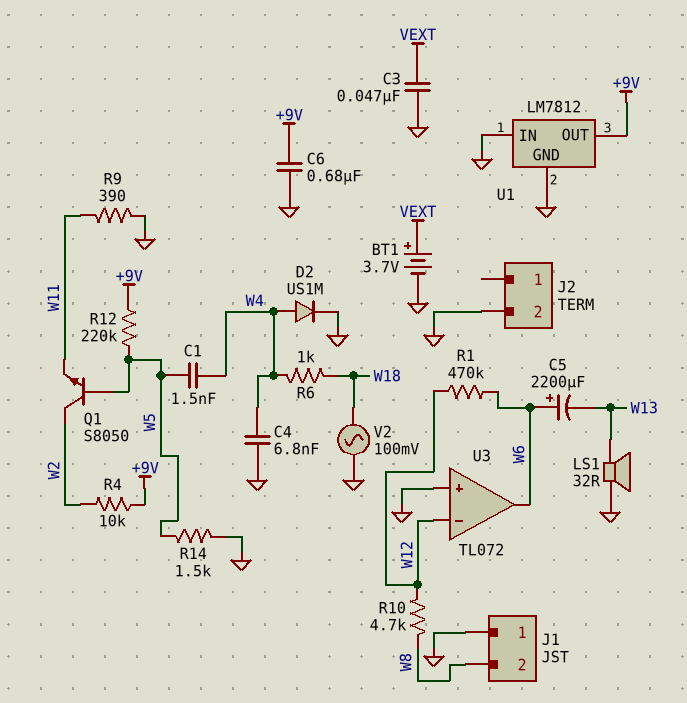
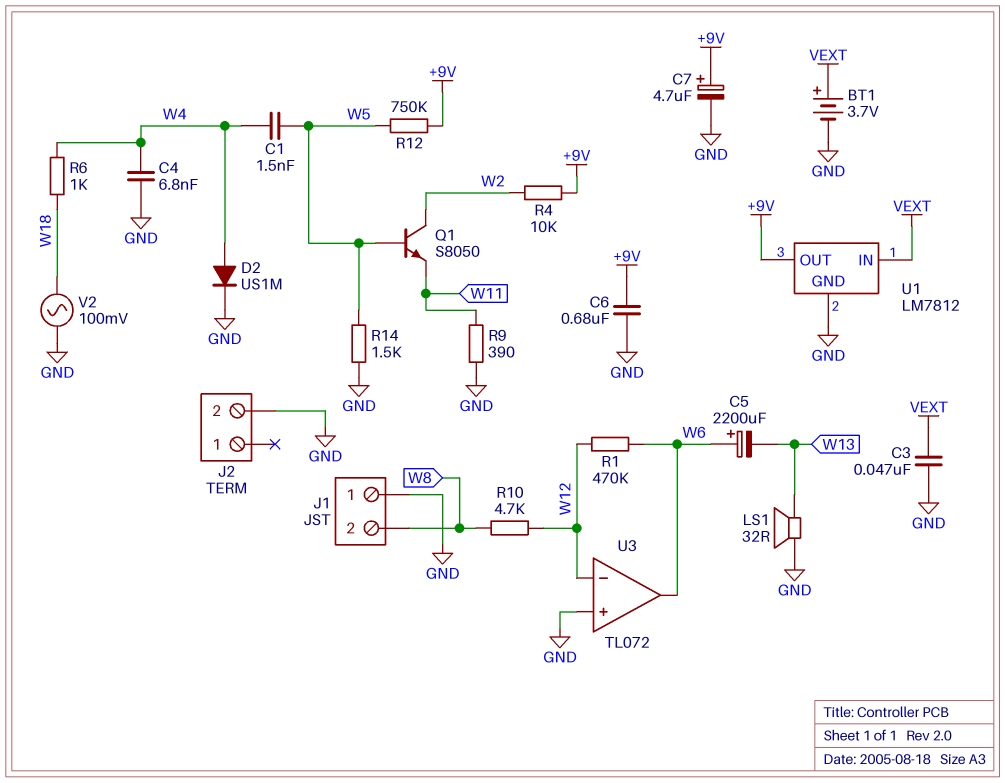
C7: none -> 4.7uF (plus +9V, minus GND)
R12: 220k (+9V, W5) -> 750k (+9V, W5)
U1 pin IN: GND -> VEXT

